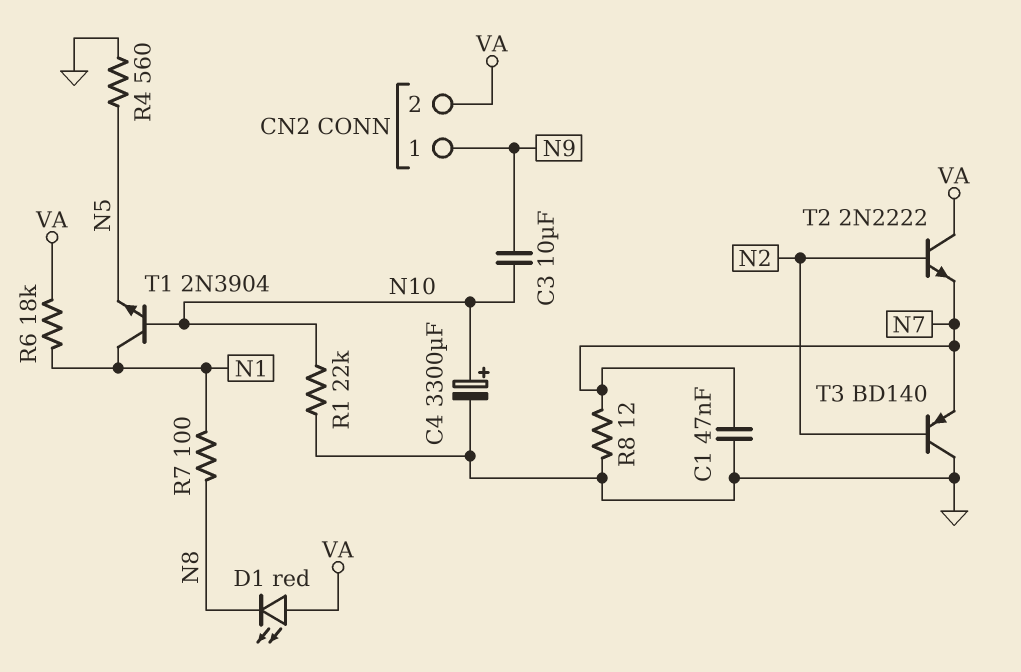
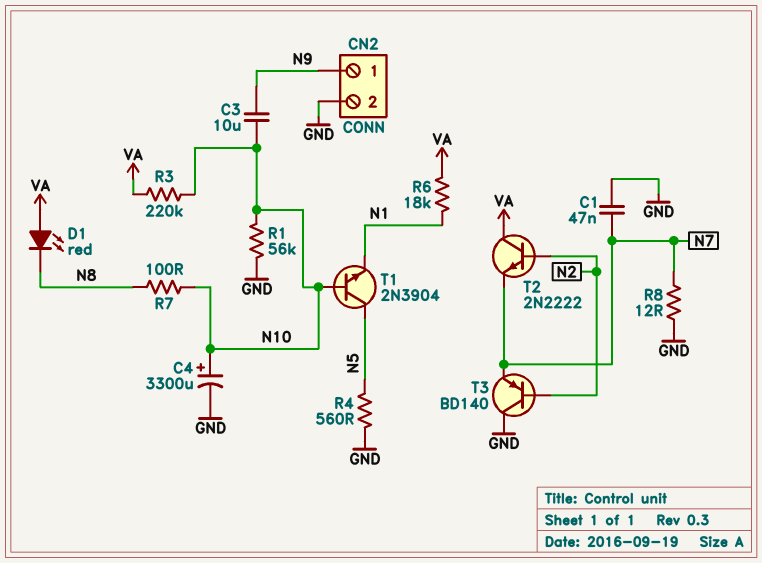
CN2 pin 2: VA -> GND
R1: 22k (GND, N10) -> 56k (GND, N10)
R3: none -> 220k (N10, VA)
R7: 100 (N1, N8) -> 100 (N8, N10)
T1: NPN 2N3904 (B N10, C N1, E N5) -> NPN 2N3904 (B N10, C N5, E N1)

